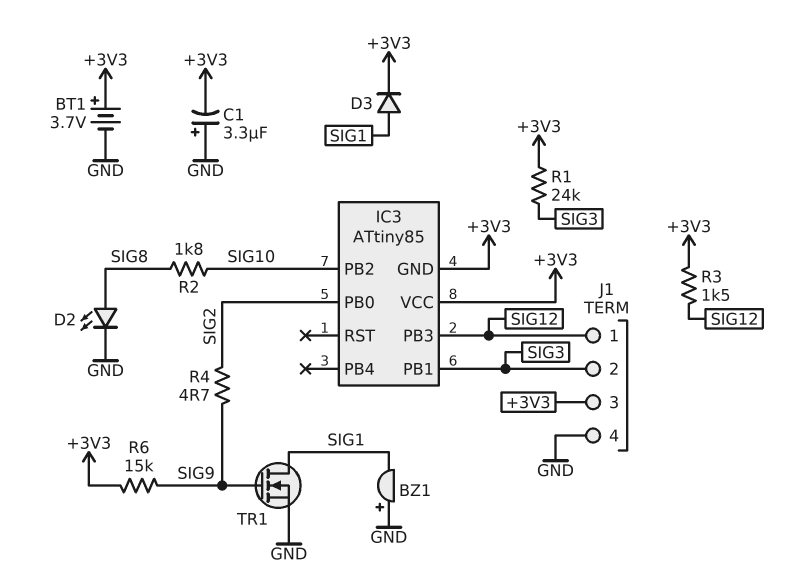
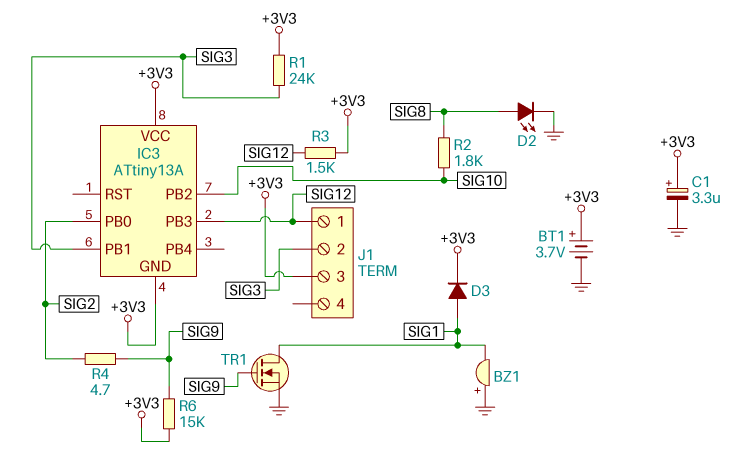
C1: 3.3uF (plus GND, minus +3V3) -> 3.3uF (plus +3V3, minus GND)
IC3: ATtiny85 -> ATtiny13A
J1 pin 4: GND -> none

